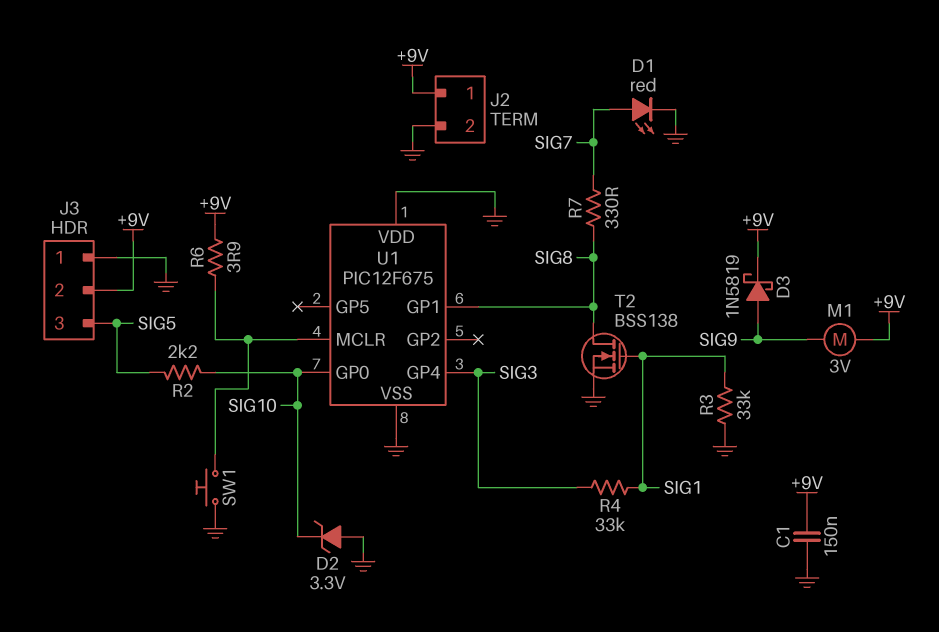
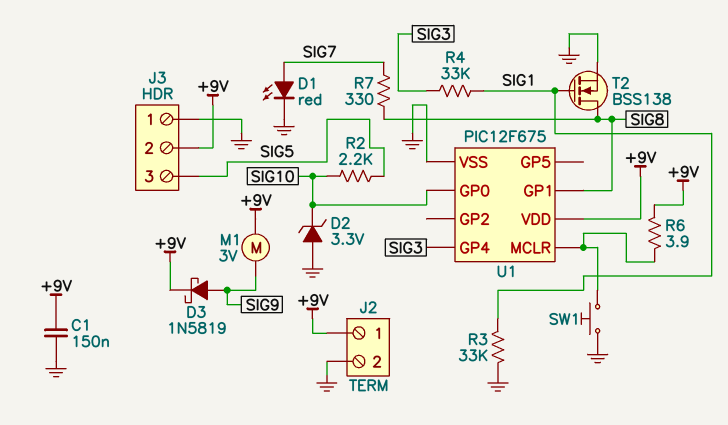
U1 pin VDD: GND -> +9V

